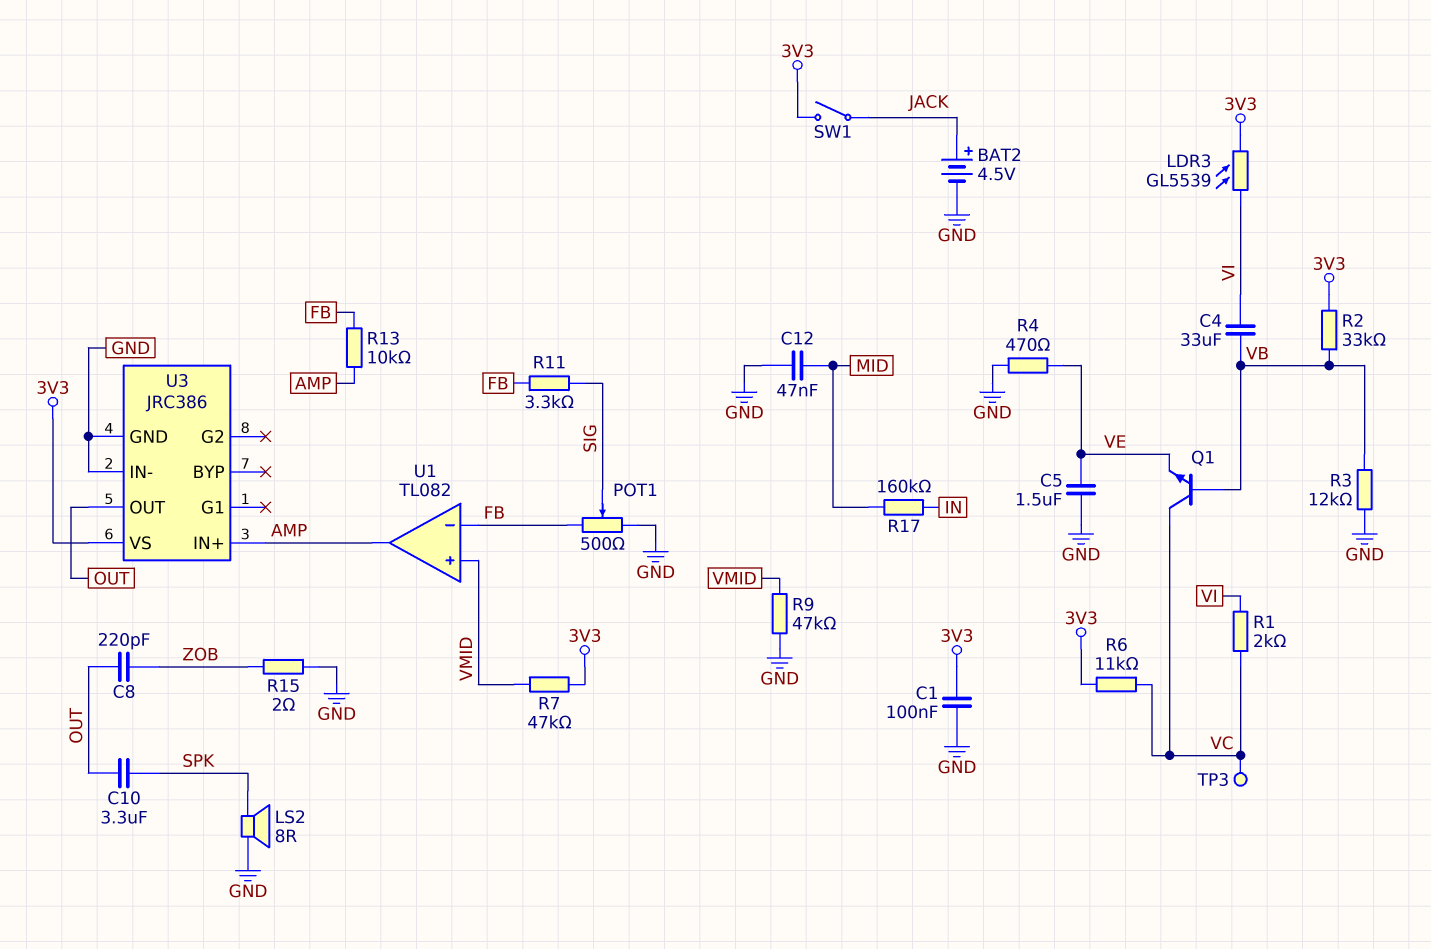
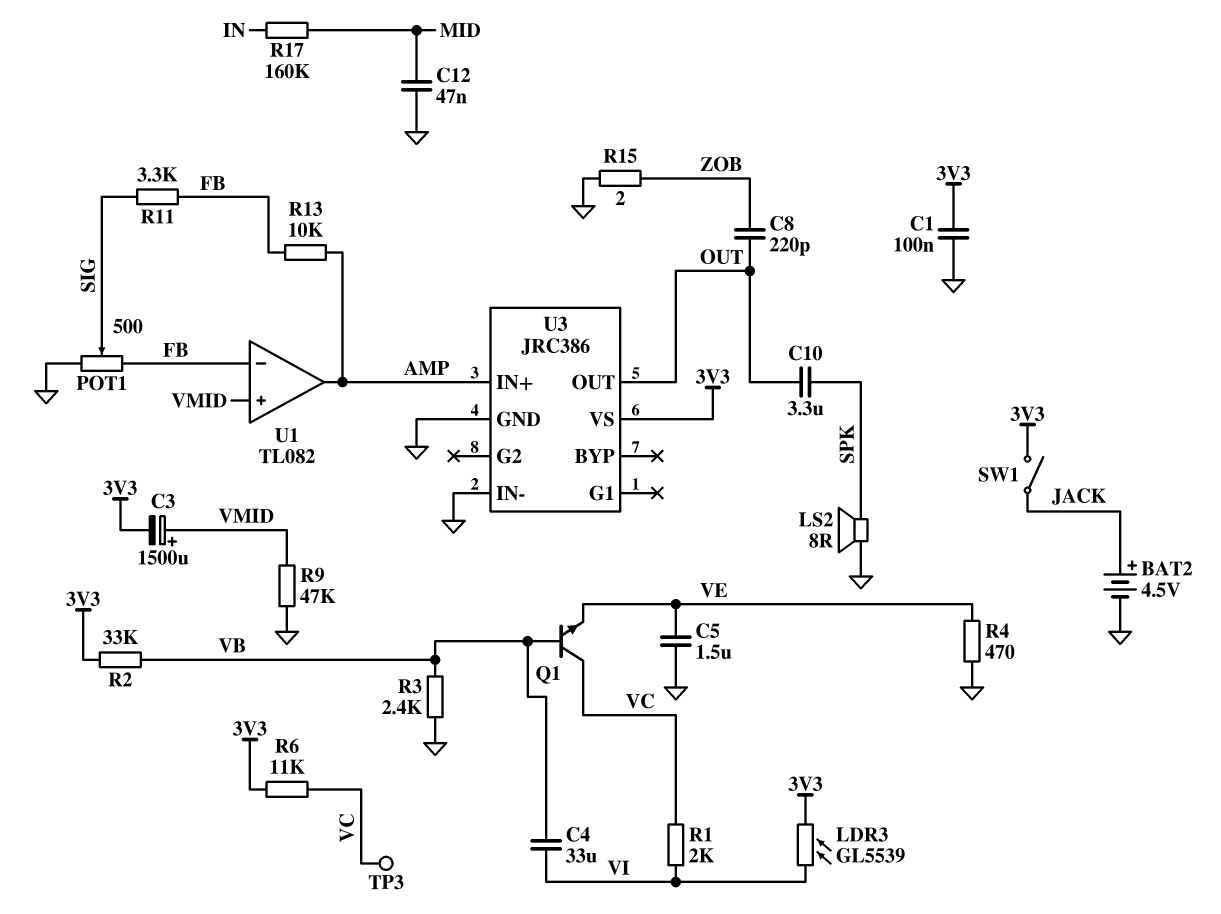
C3: none -> 1500uF (plus VMID, minus 3V3)
R3: 12k (GND, VB) -> 2.4k (GND, VB)
R7: 47k (3V3, VMID) -> none

